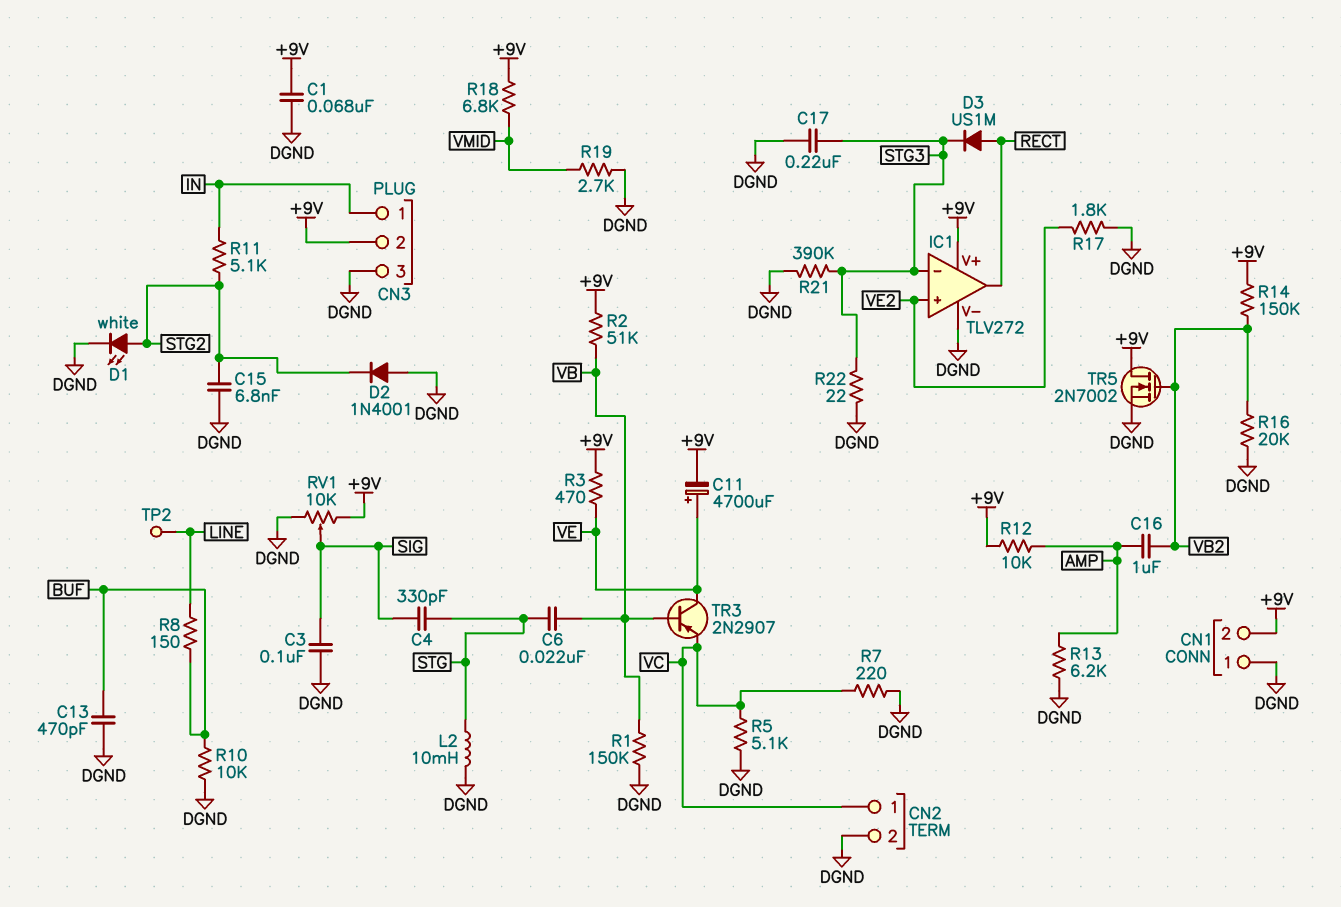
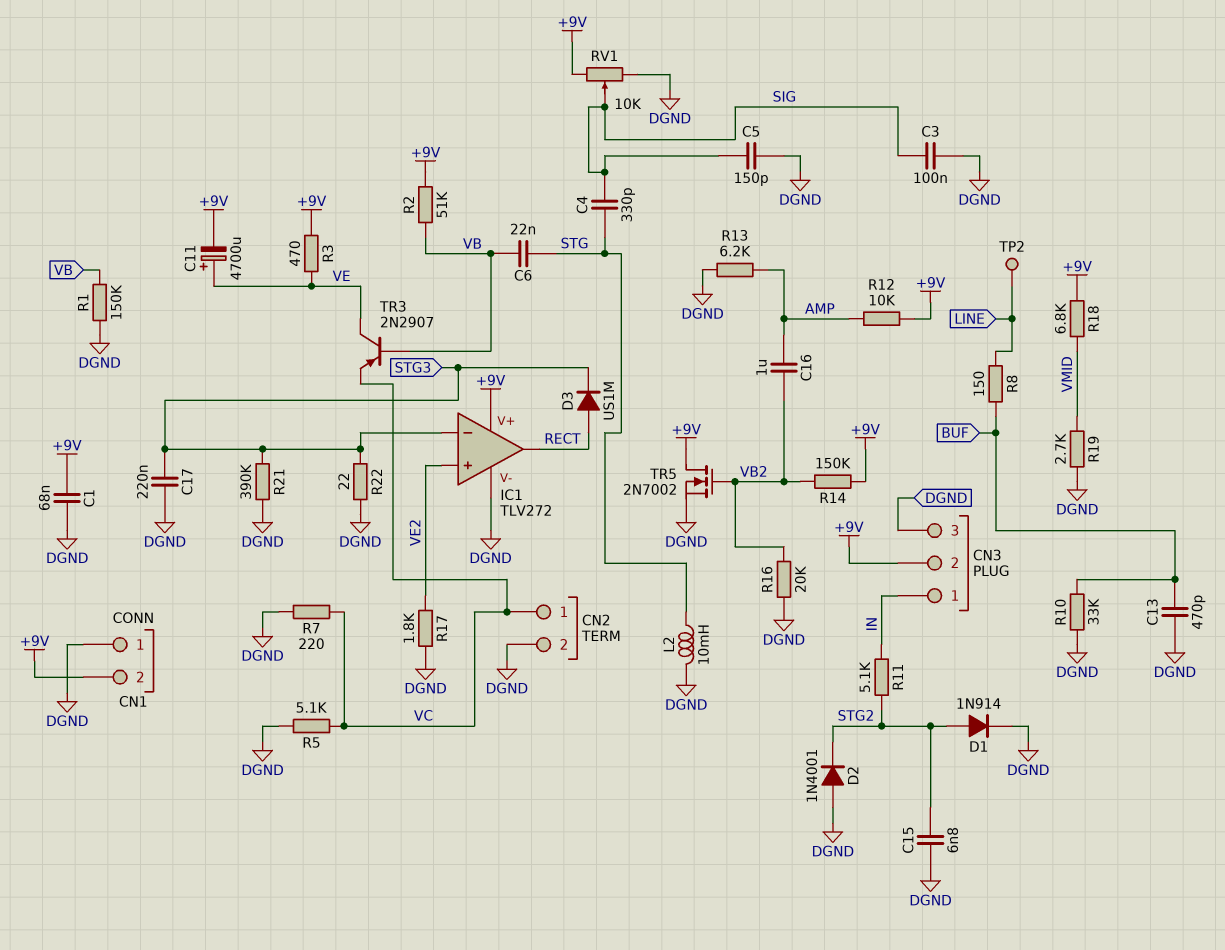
C5: none -> 150pF (DGND, SIG)
D1: LED white (A STG2, K DGND) -> diode 1N914 (A STG2, K DGND)
R10: 10k (BUF, DGND) -> 33k (BUF, DGND)

